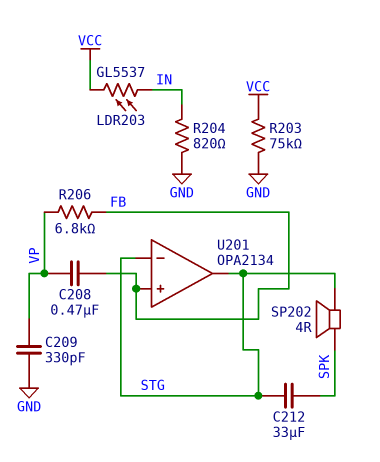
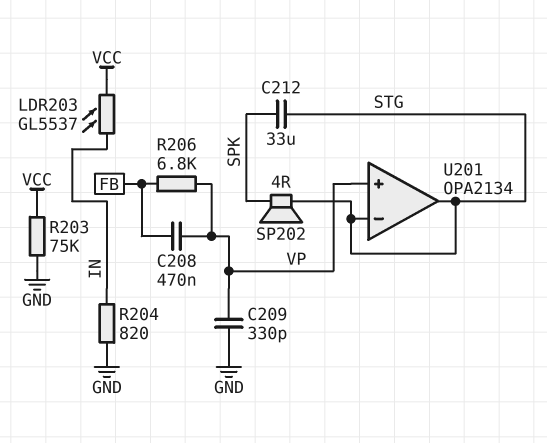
U201 pin in+: FB -> VP

